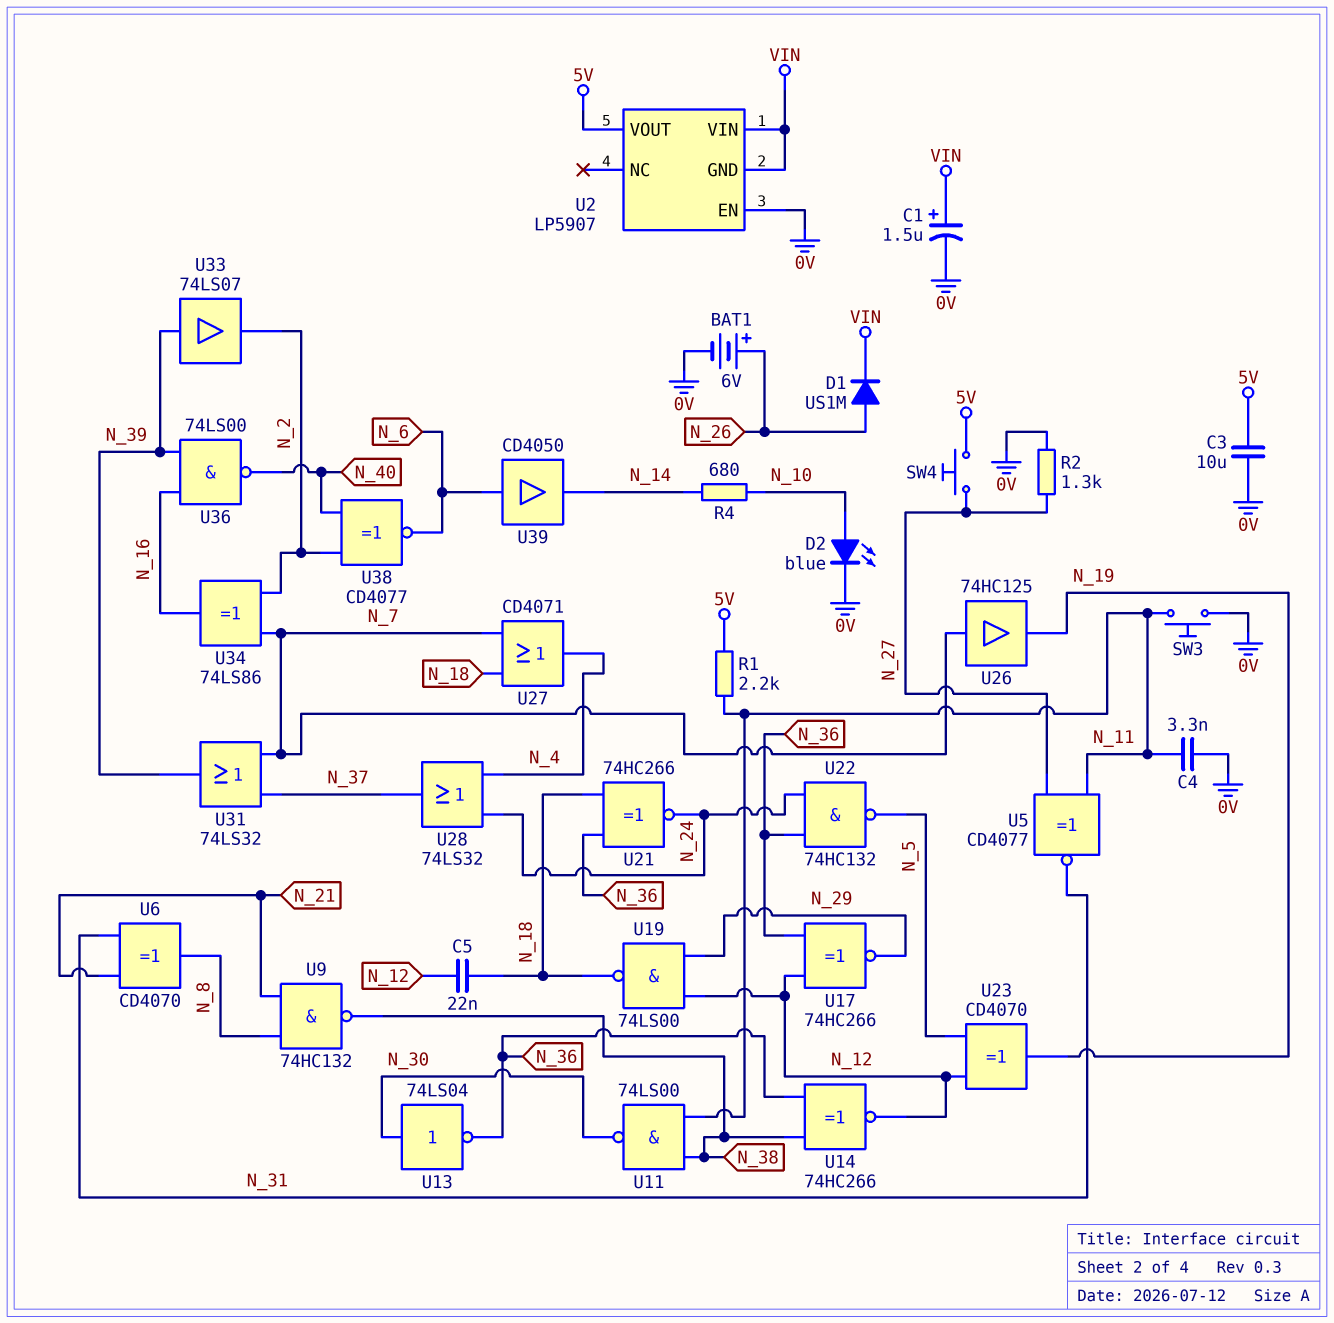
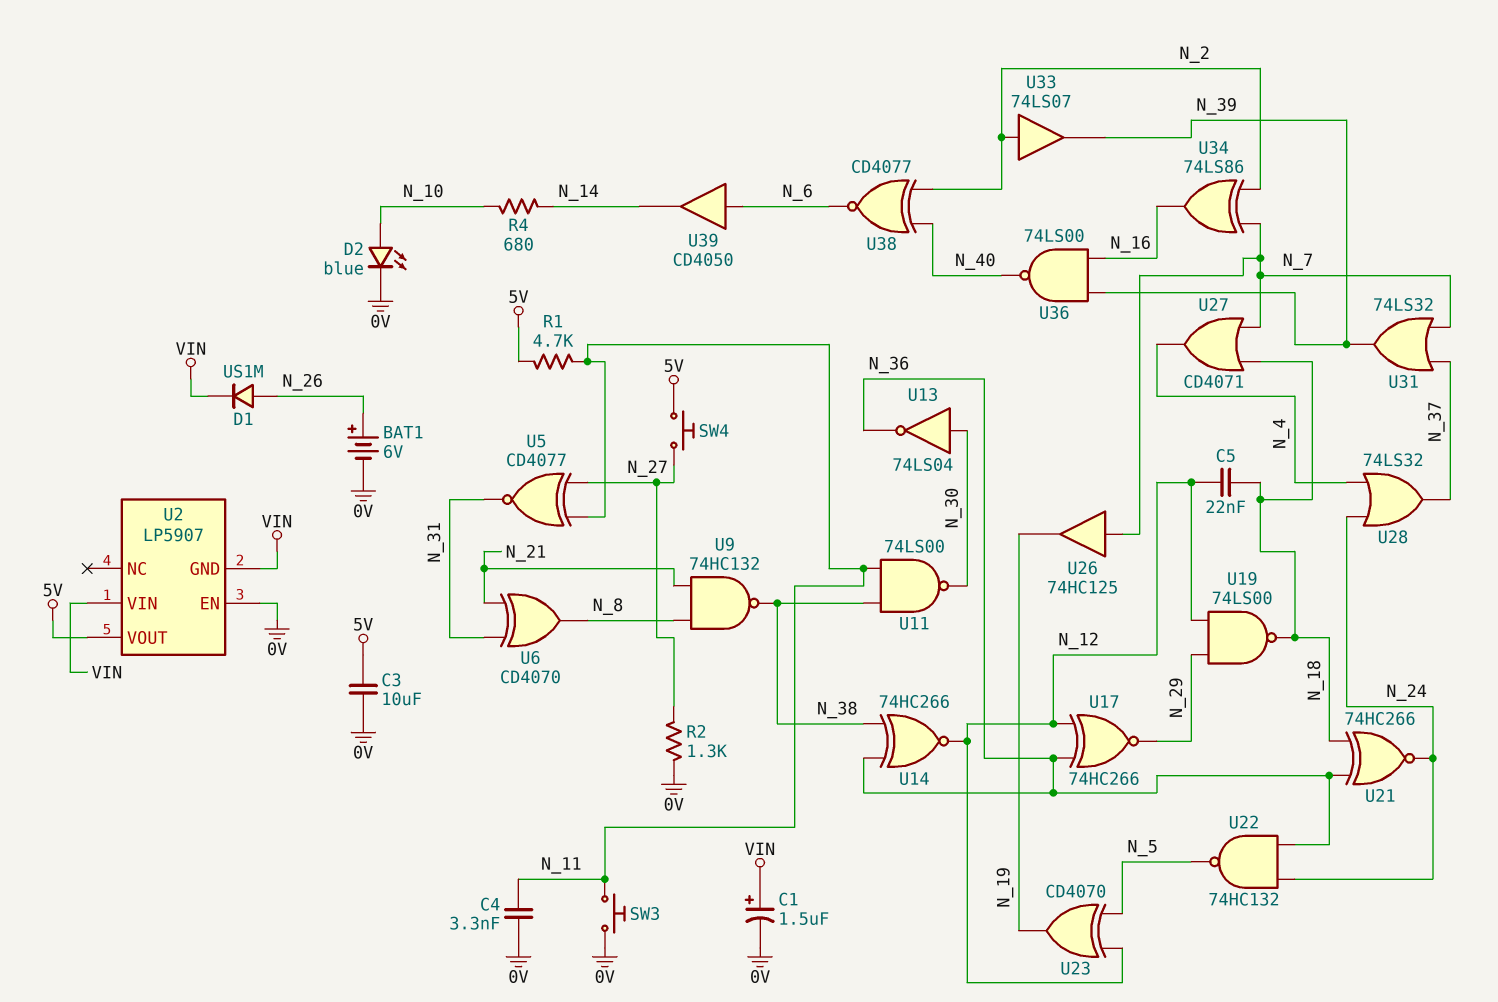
R1: 2.2k (5V, N_11) -> 4.7k (5V, N_11)
U33: buffer 74LS07 (in N_39, out N_2) -> buffer 74LS07 (in N_2, out N_39)

